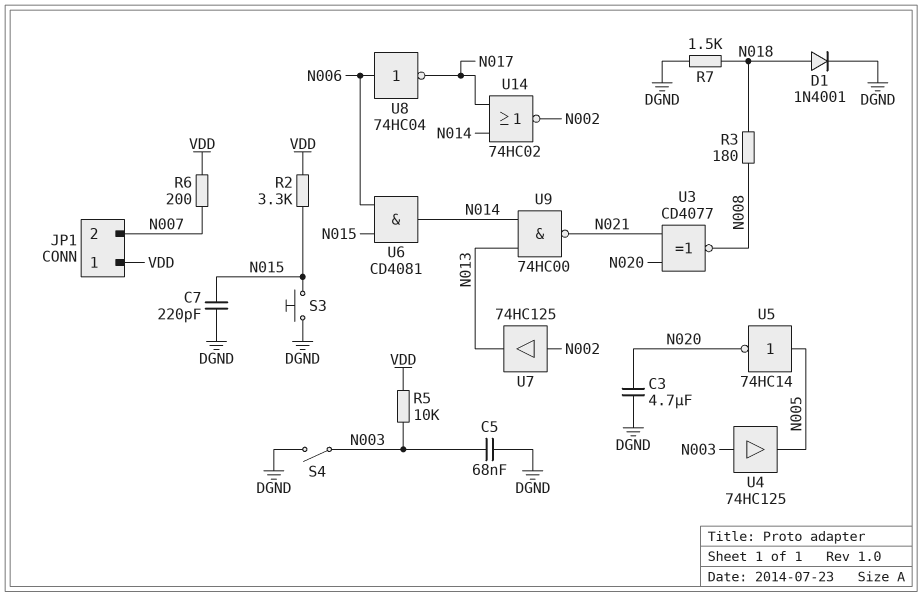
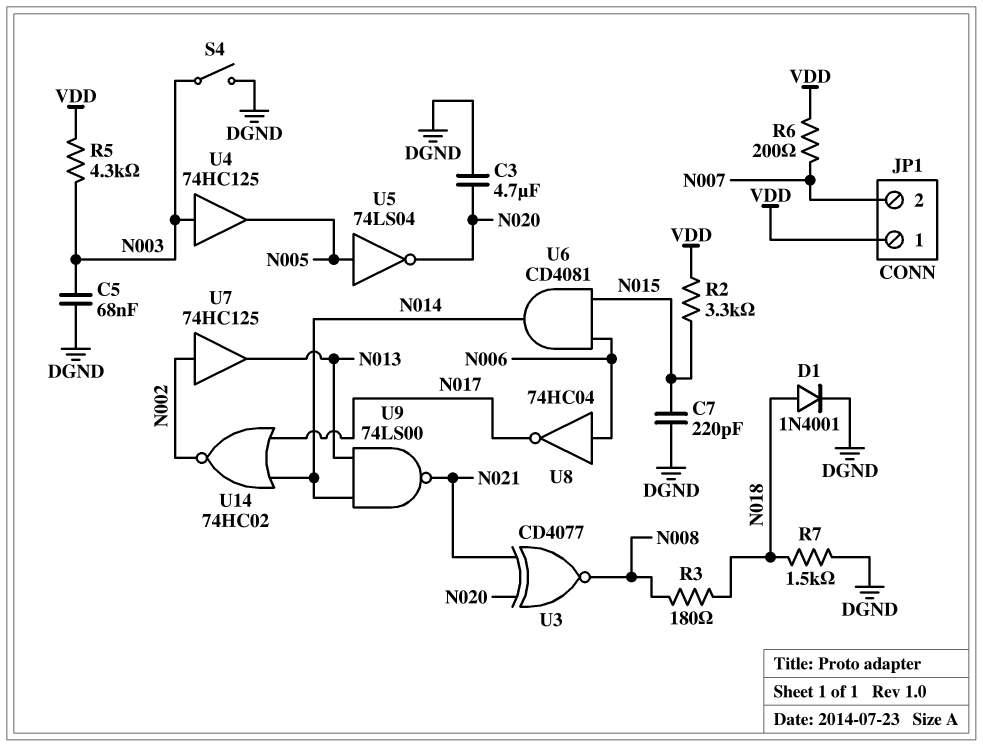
R5: 10k (N003, VDD) -> 4.3k (N003, VDD)
S3: button (DGND, N015) -> none
U5: NOT 74HC14 (in N005, out N020) -> NOT 74LS04 (in N005, out N020)
U9: NAND 74HC00 (in N013, in N014, out N021) -> NAND 74LS00 (in N013, in N014, out N021)

